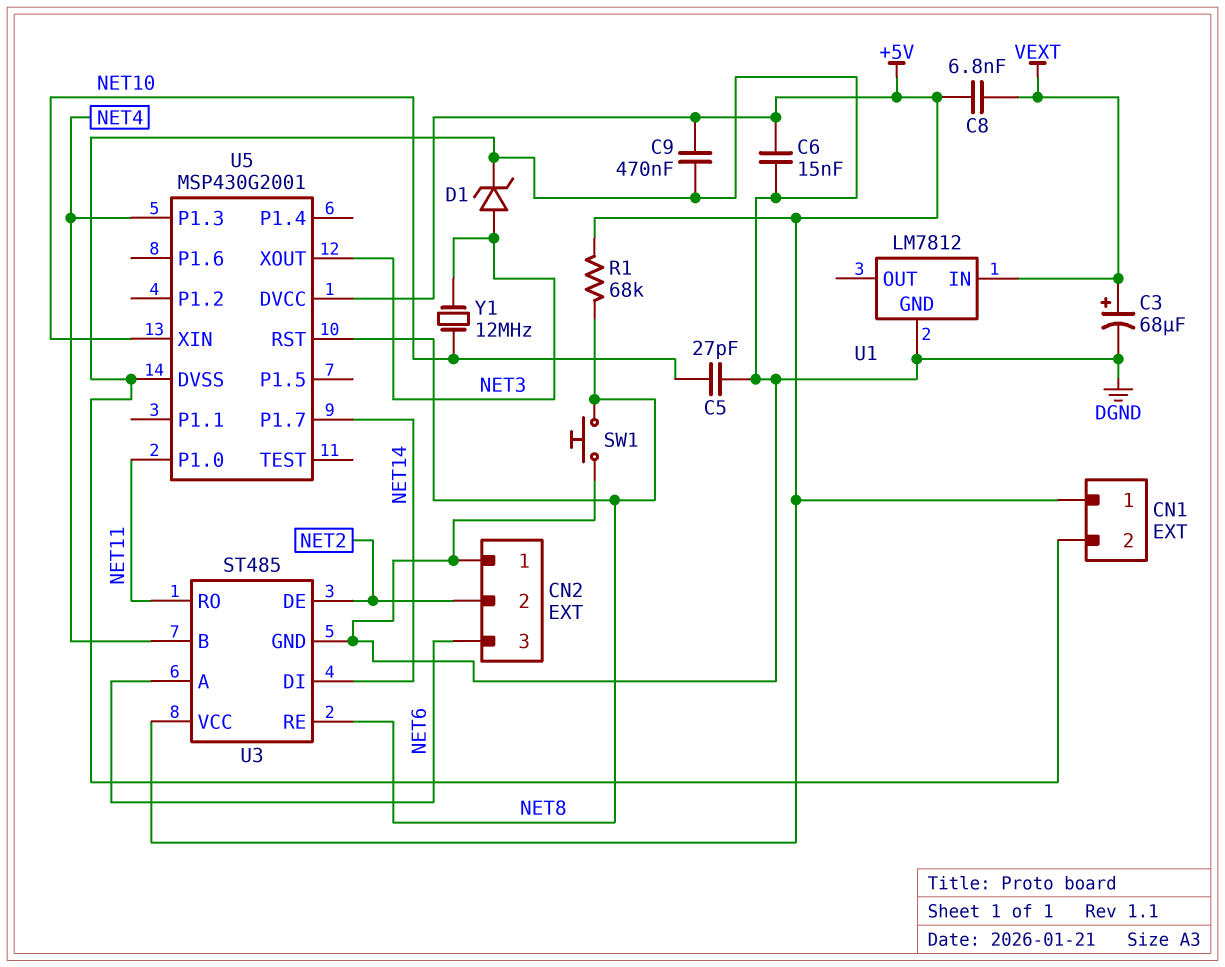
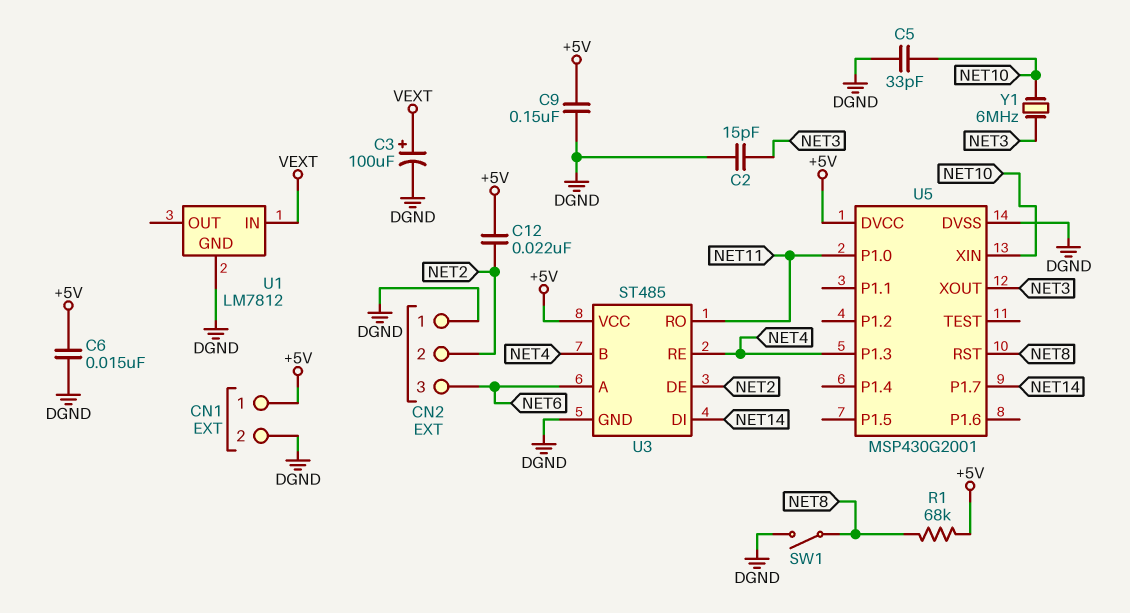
C2: none -> 15pF (DGND, NET3)
C3: 68uF (plus VEXT, minus DGND) -> 100uF (plus VEXT, minus DGND)
C5: 27pF (DGND, NET10) -> 33pF (DGND, NET10)
C8: 6.8nF (+5V, VEXT) -> none
C9: 470nF (+5V, DGND) -> 150nF (+5V, DGND)
C12: none -> 22nF (+5V, NET2)
D1: zener (A NET3, K DGND) -> none
SW1: button (DGND, NET8) -> switch (DGND, NET8)
U3 pin RE: NET8 -> NET4
Y1: 12MHz (NET3, NET10) -> 6MHz (NET3, NET10)

